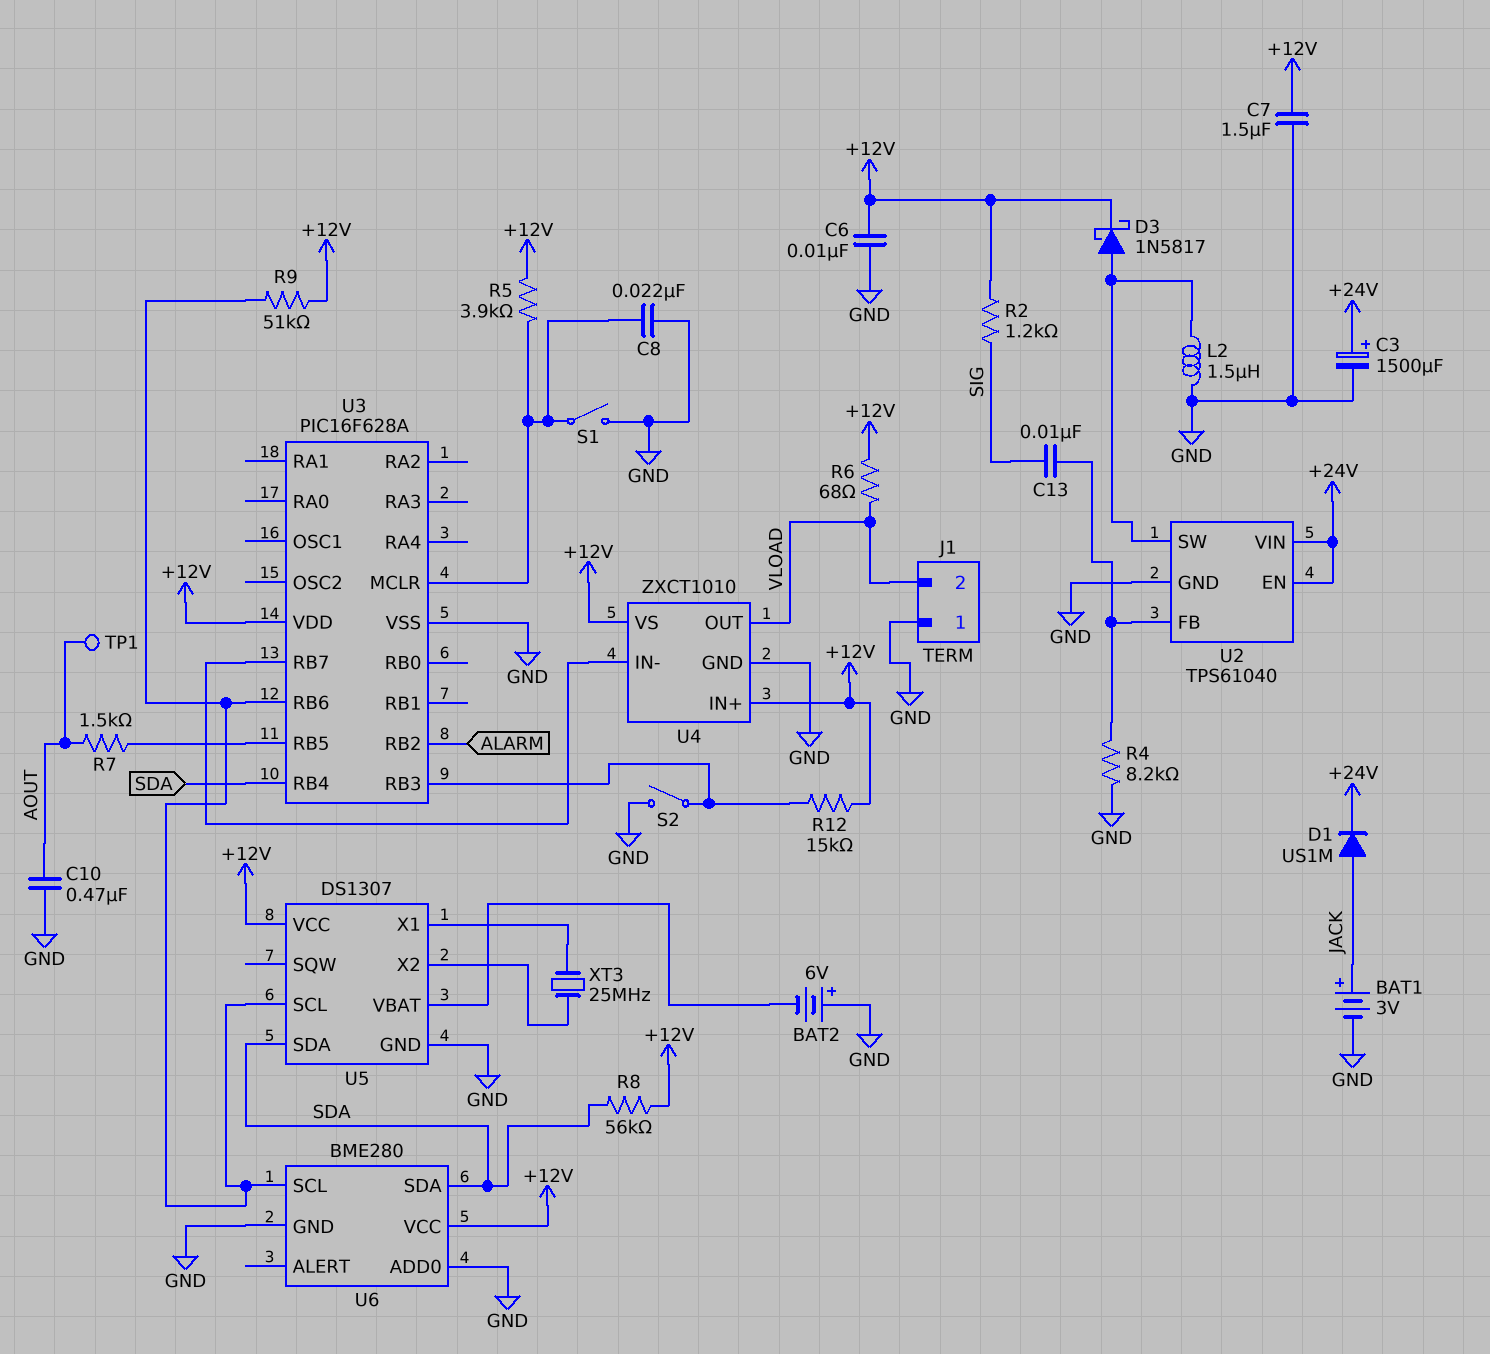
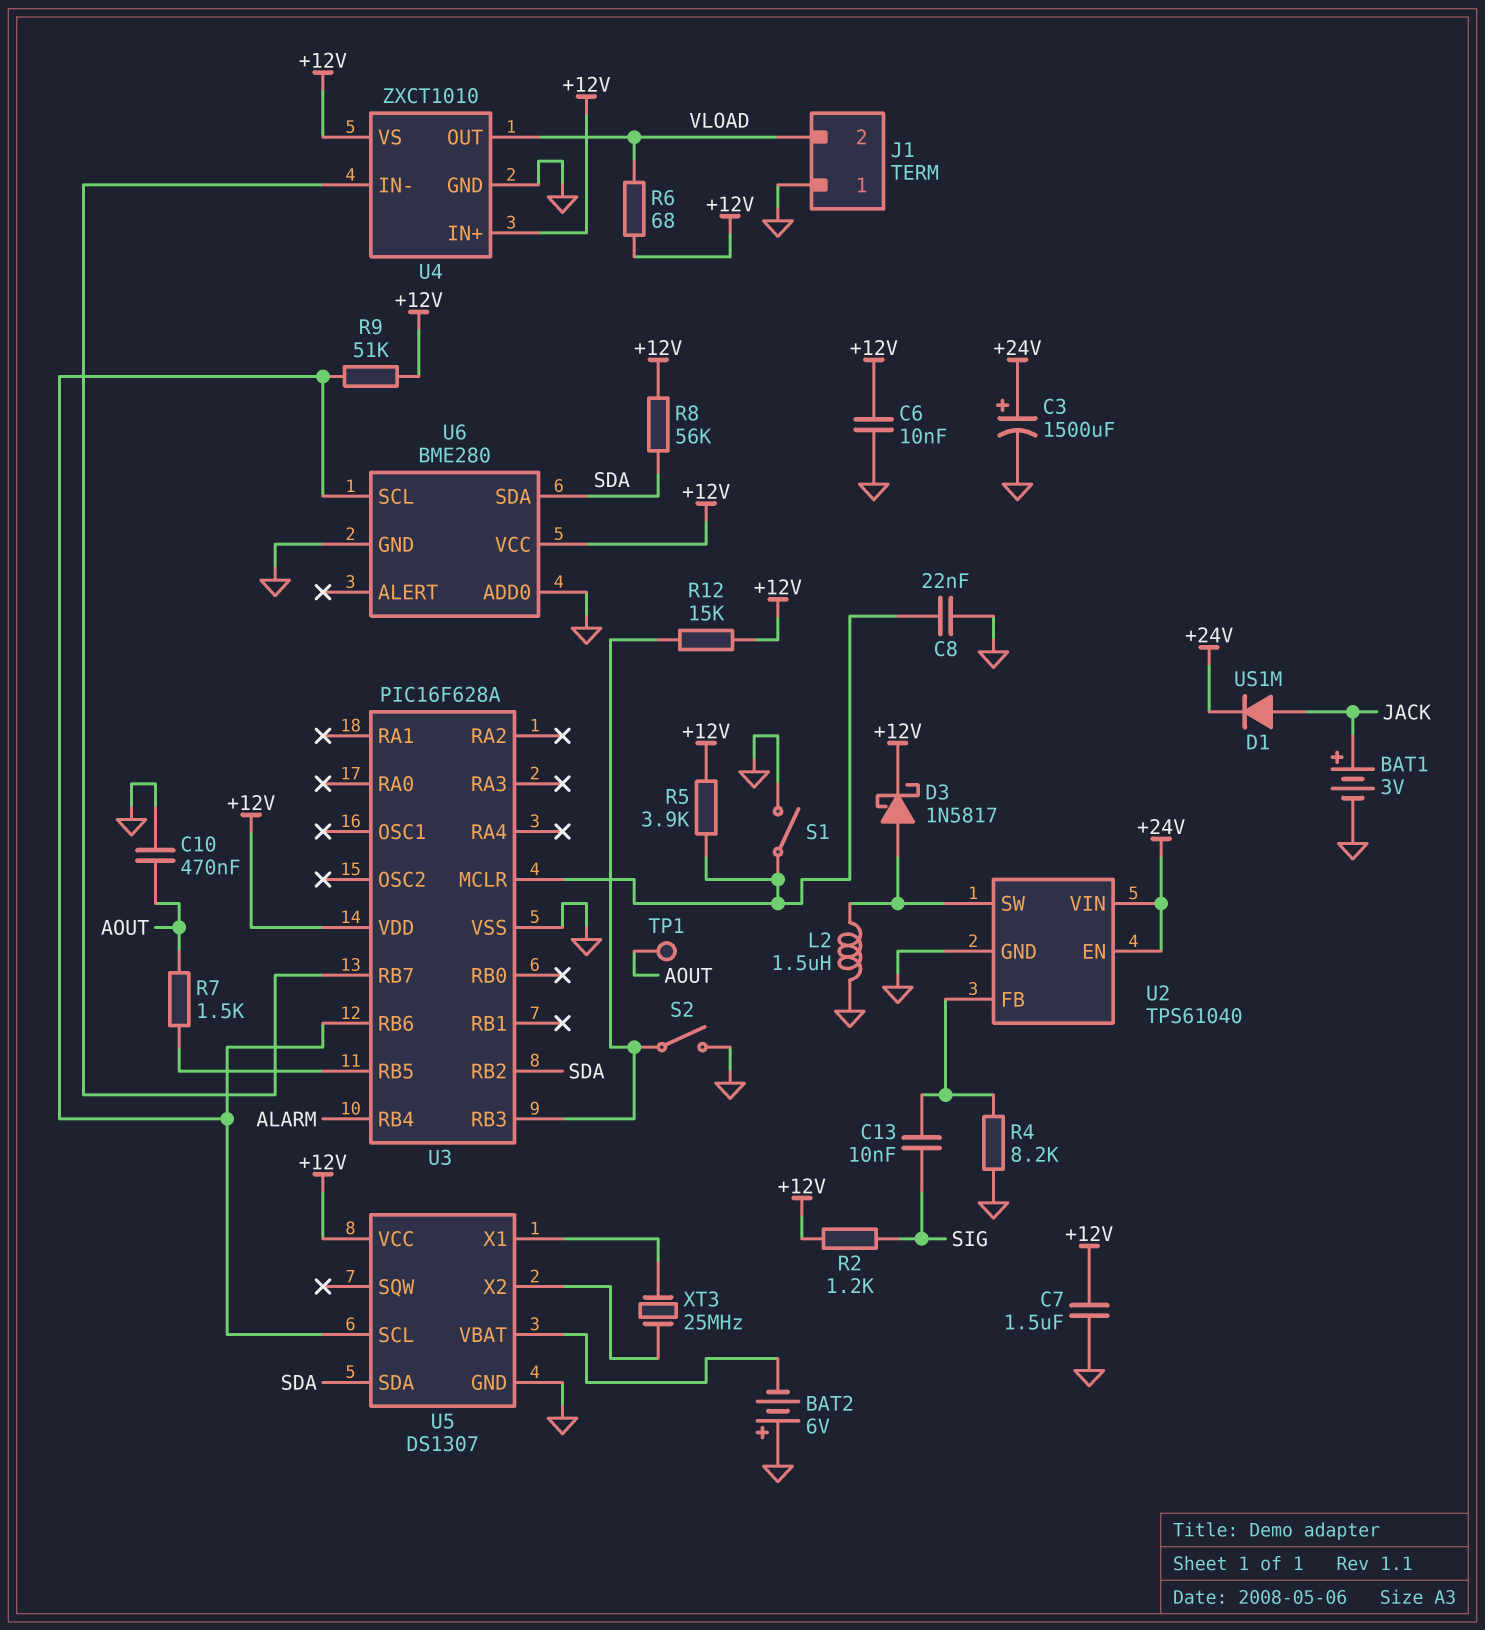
U3 pin RB2: ALARM -> SDA
U3 pin RB4: SDA -> ALARM

